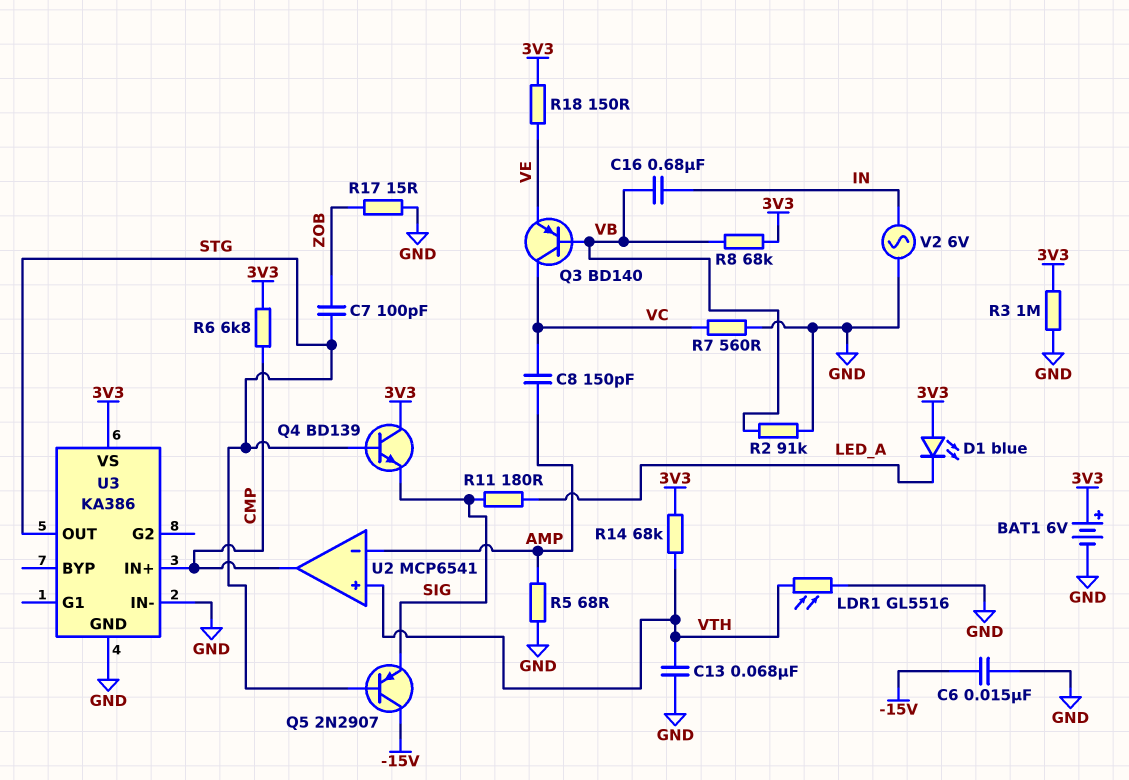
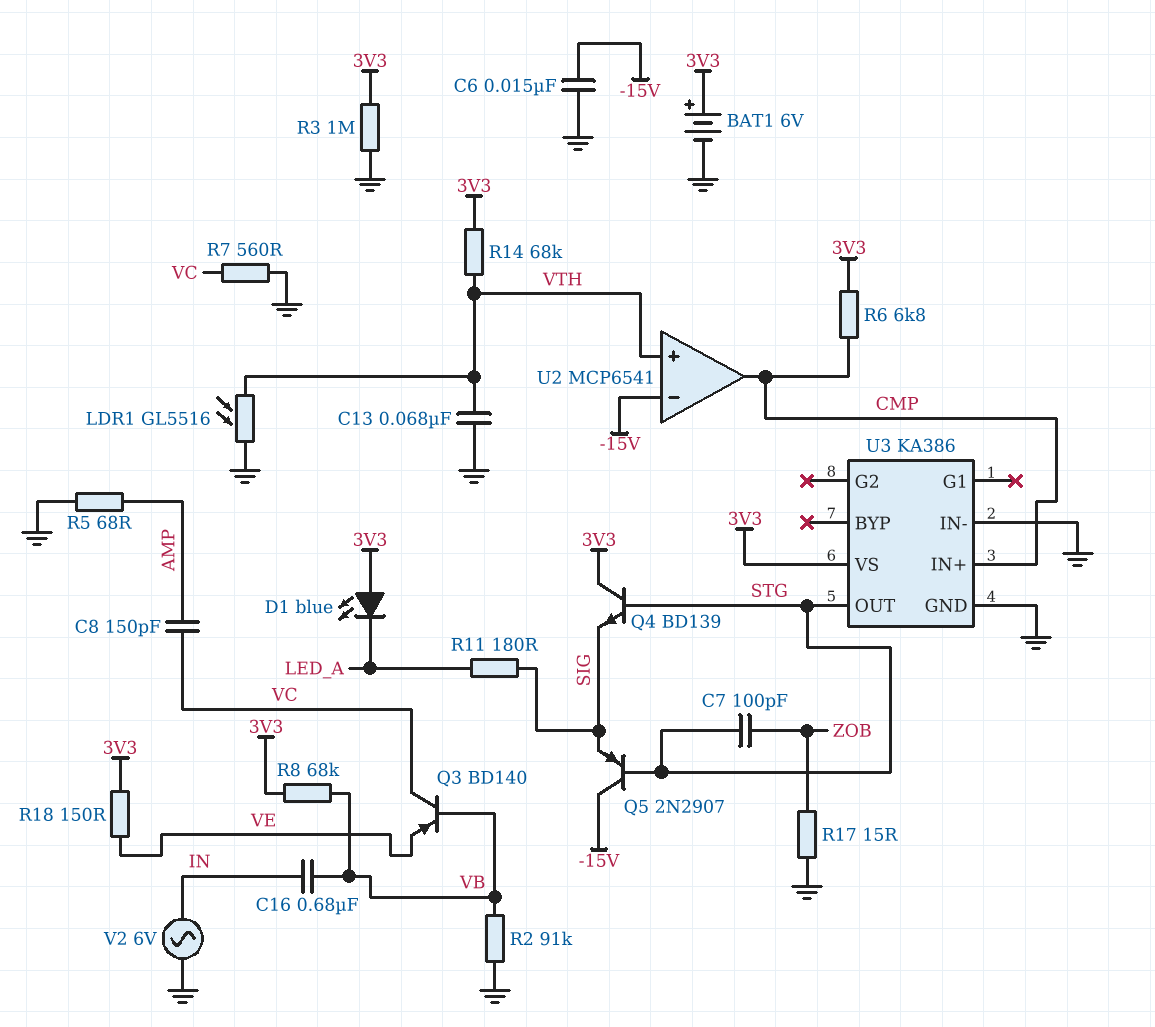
U2 pin in-: AMP -> -15V

